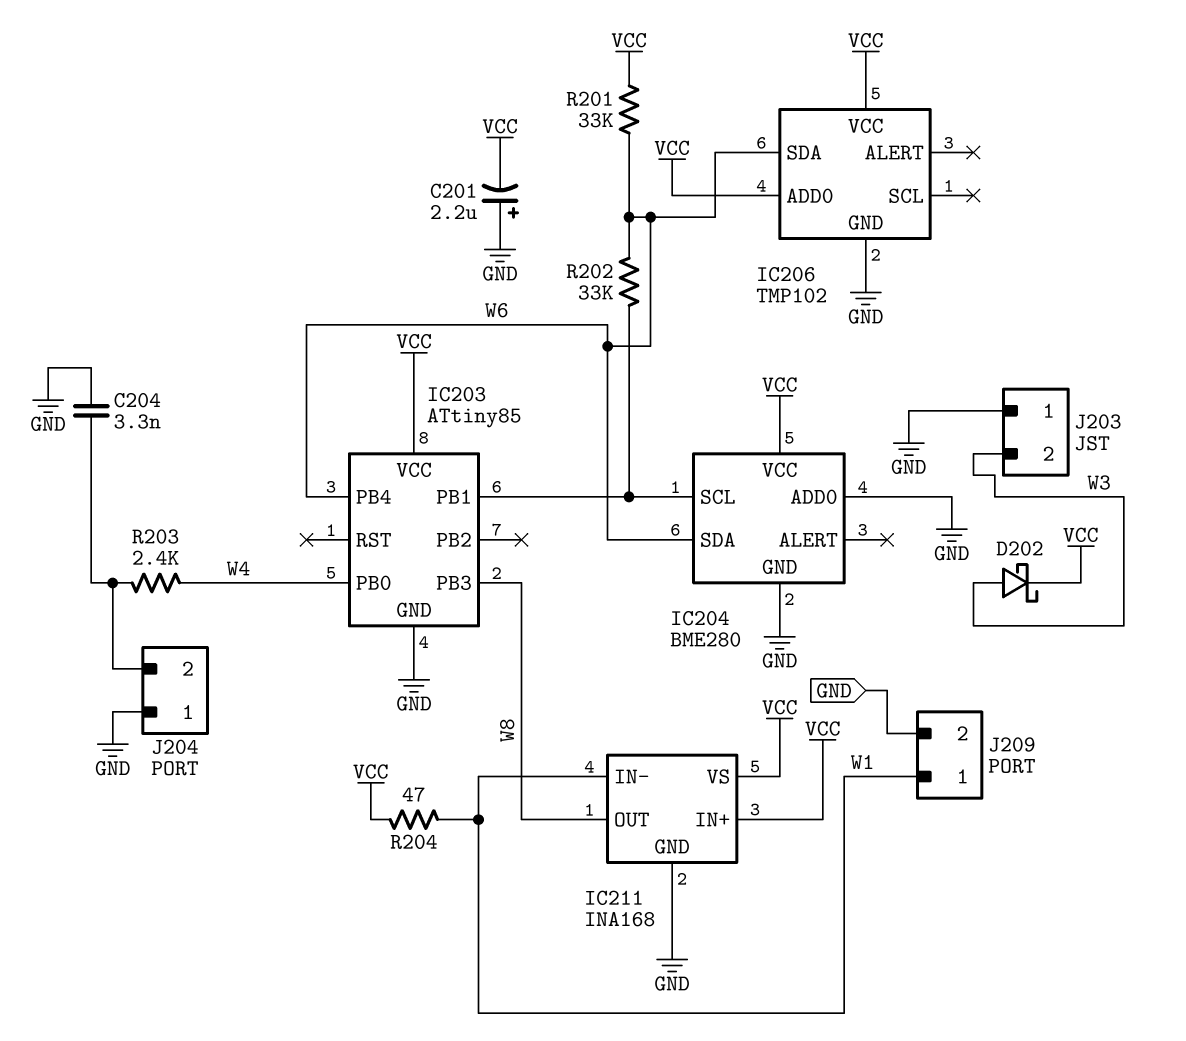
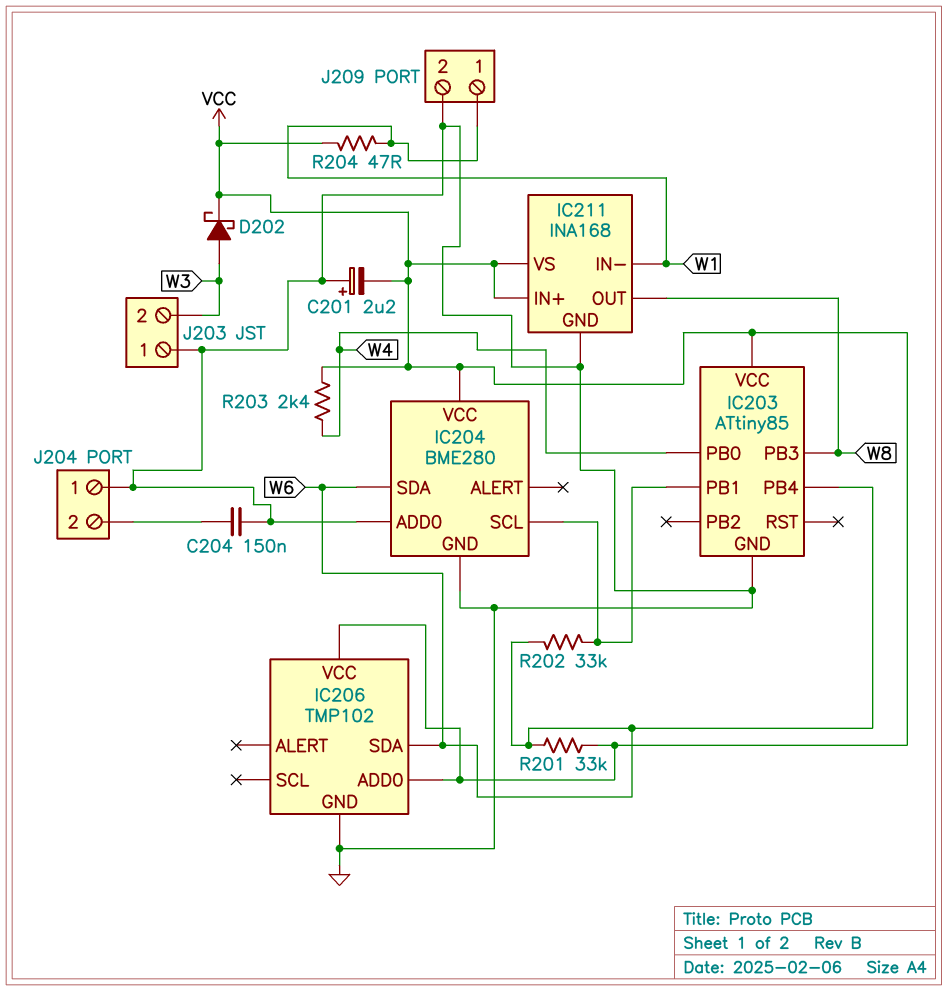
C204: 3.3nF (GND, J204/2) -> 150nF (GND, J204/2)
R203: 2.4k (J204/2, W4) -> 2.4k (VCC, W4)

